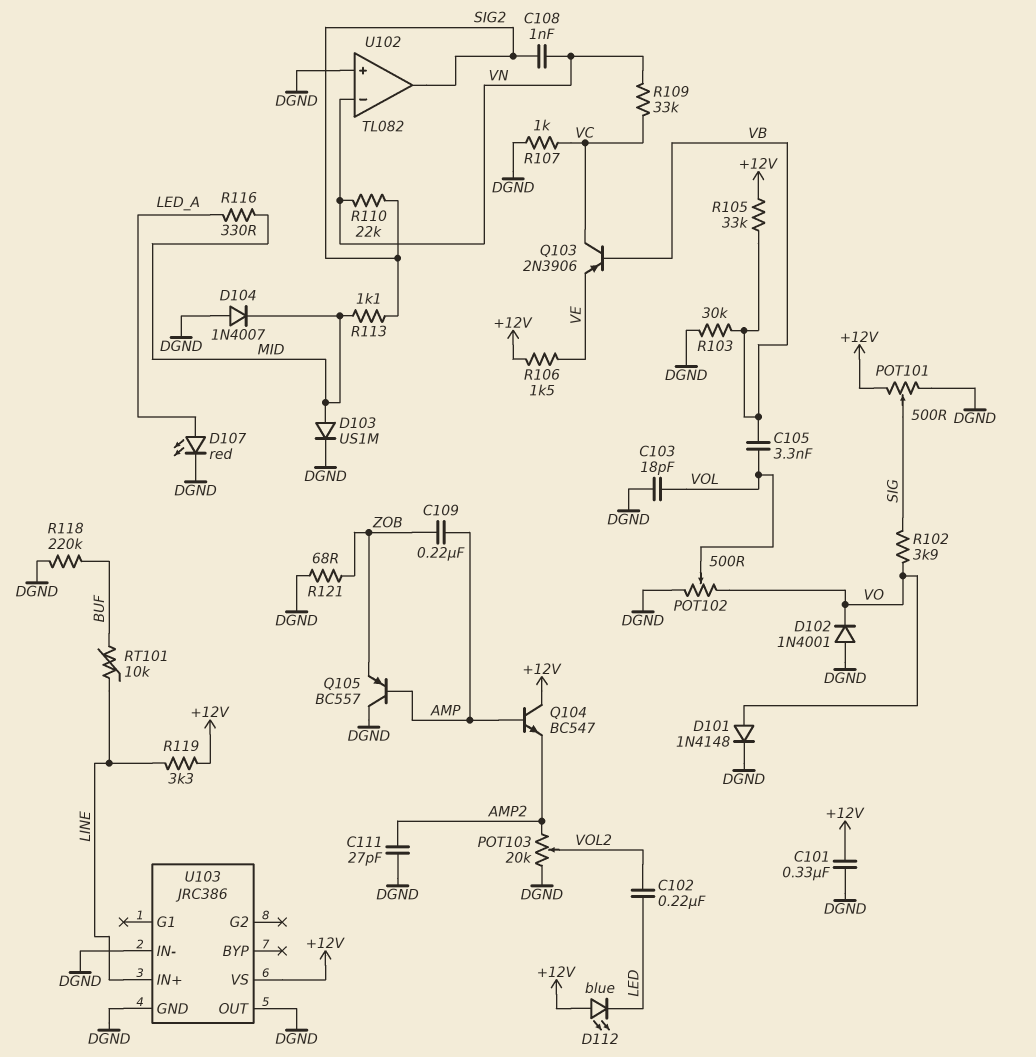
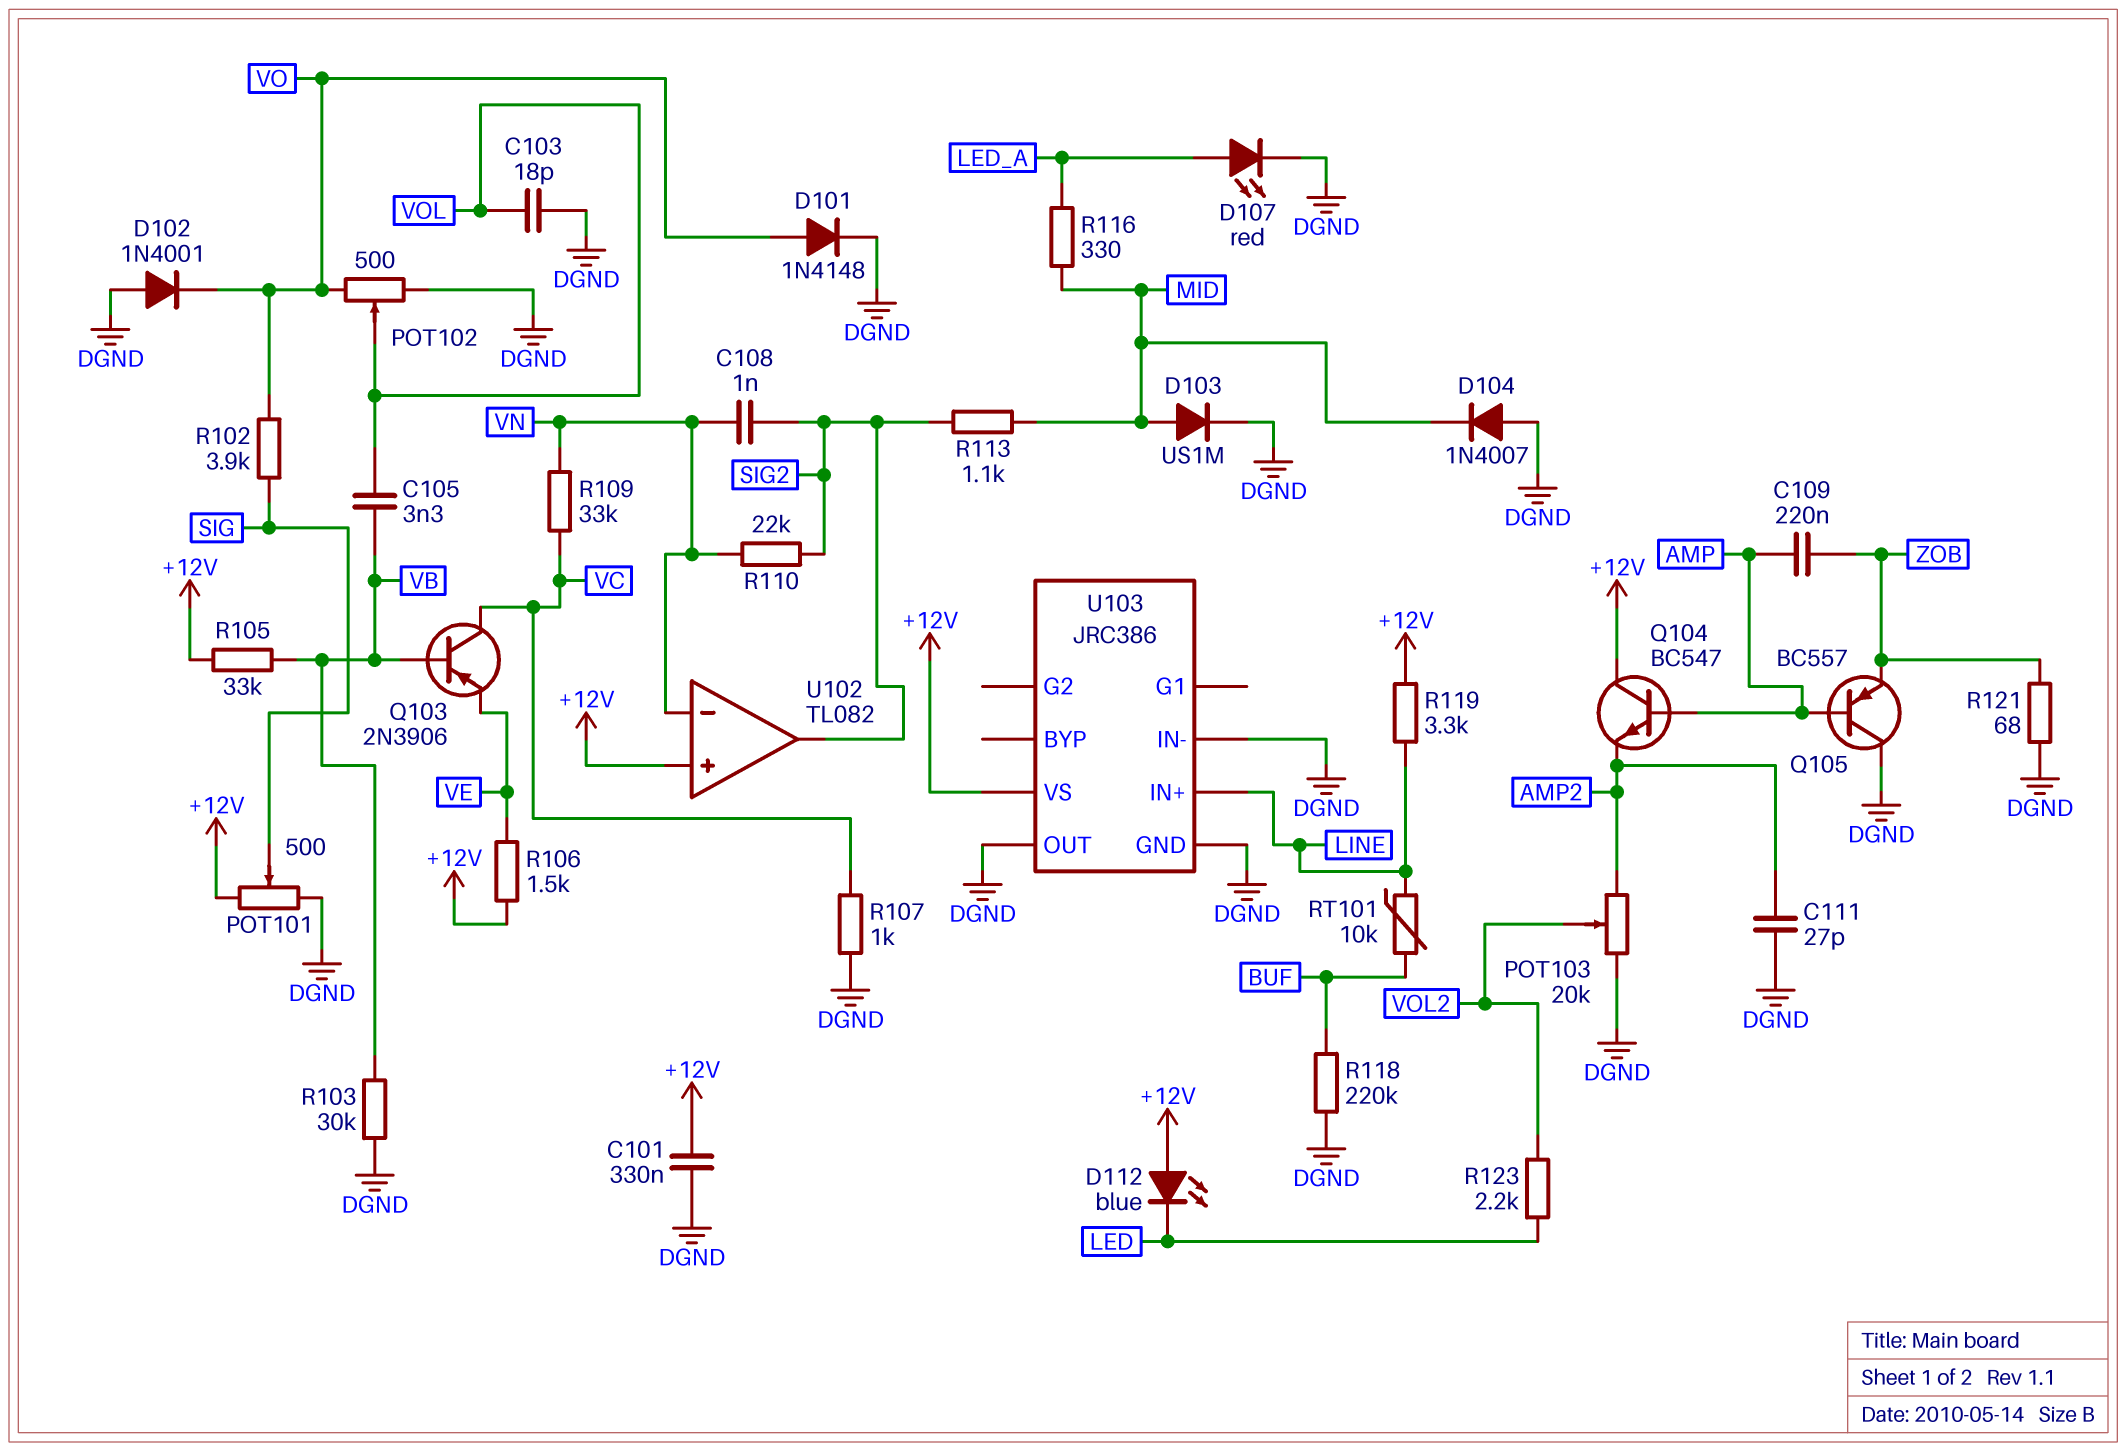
C102: 220nF (LED, VOL2) -> none
R123: none -> 2.2k (LED, VOL2)
U102 pin in+: DGND -> +12V

